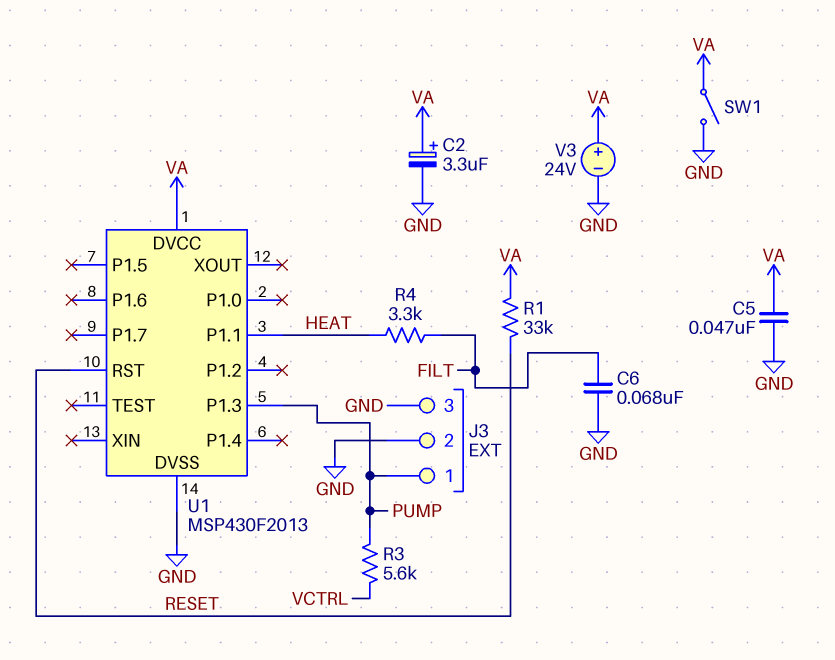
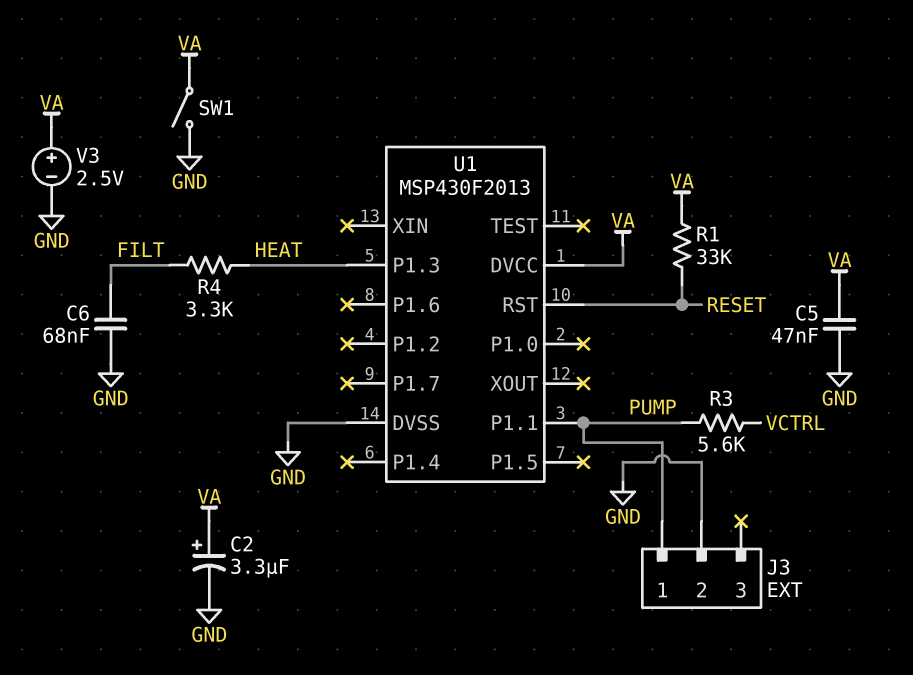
J3 pin 3: GND -> none
U1 pin P1.1: HEAT -> PUMP
U1 pin P1.3: PUMP -> HEAT
V3: 24V (plus VA, minus GND) -> 2.5V (plus VA, minus GND)

